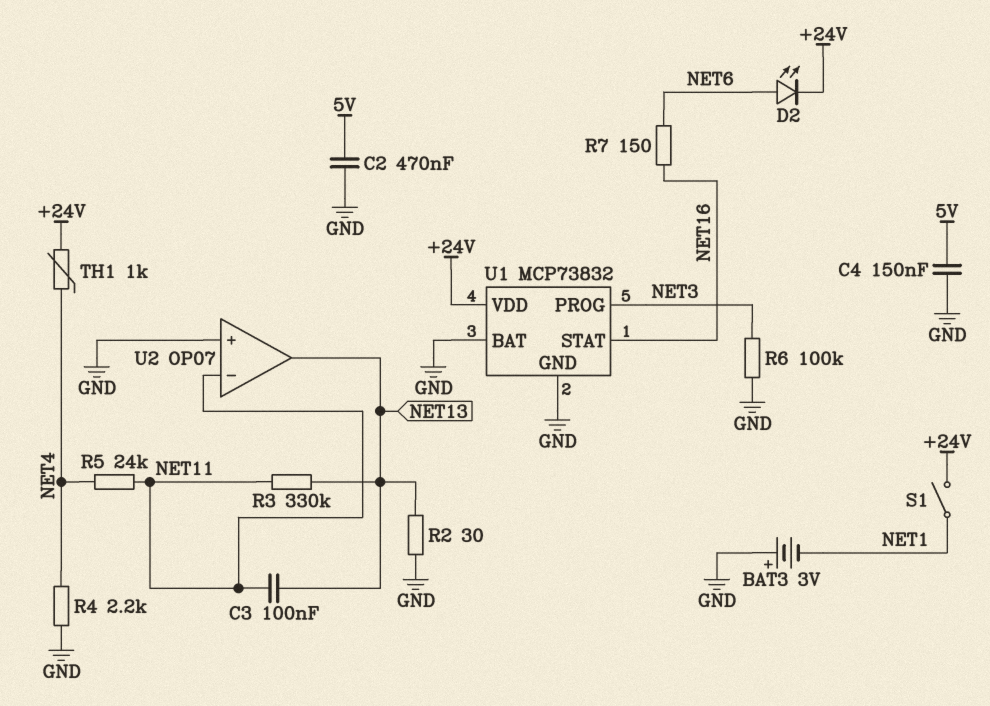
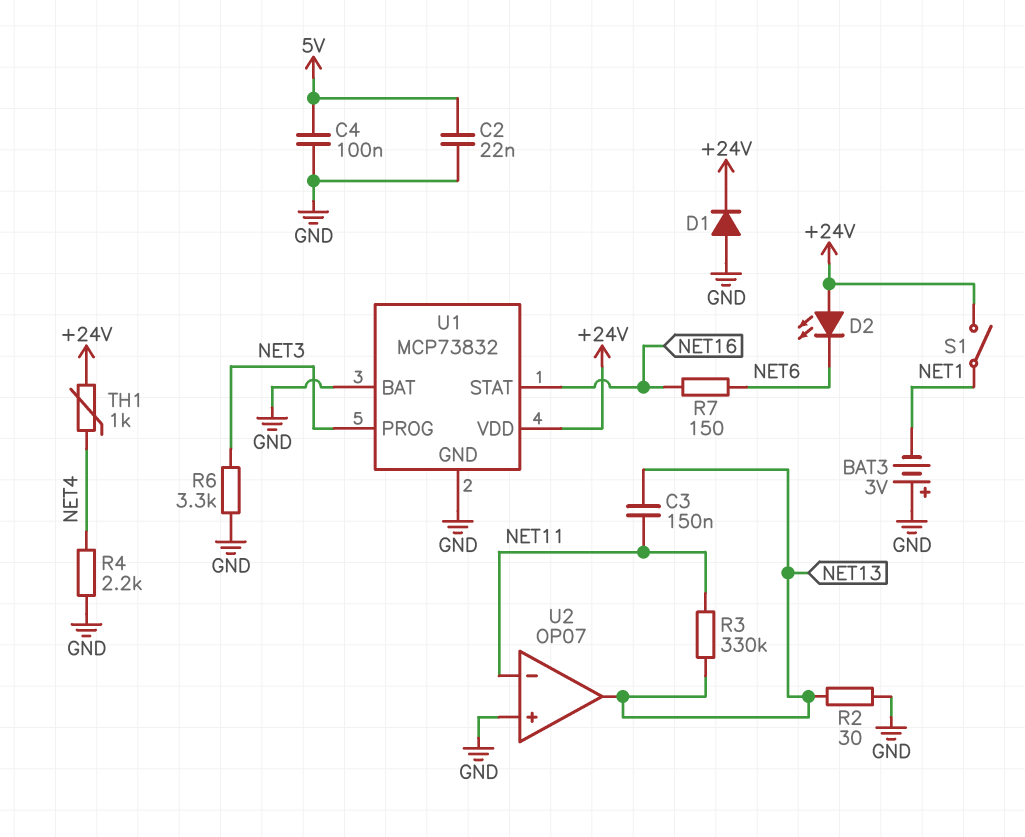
C2: 470nF (5V, GND) -> 22nF (5V, GND)
C3: 100nF (NET11, NET13) -> 150nF (NET11, NET13)
C4: 150nF (5V, GND) -> 100nF (5V, GND)
D1: none -> diode (A GND, K +24V)
D2: LED (A NET6, K +24V) -> LED (A +24V, K NET6)
R5: 24k (NET4, NET11) -> none
R6: 100k (GND, NET3) -> 3.3k (GND, NET3)

